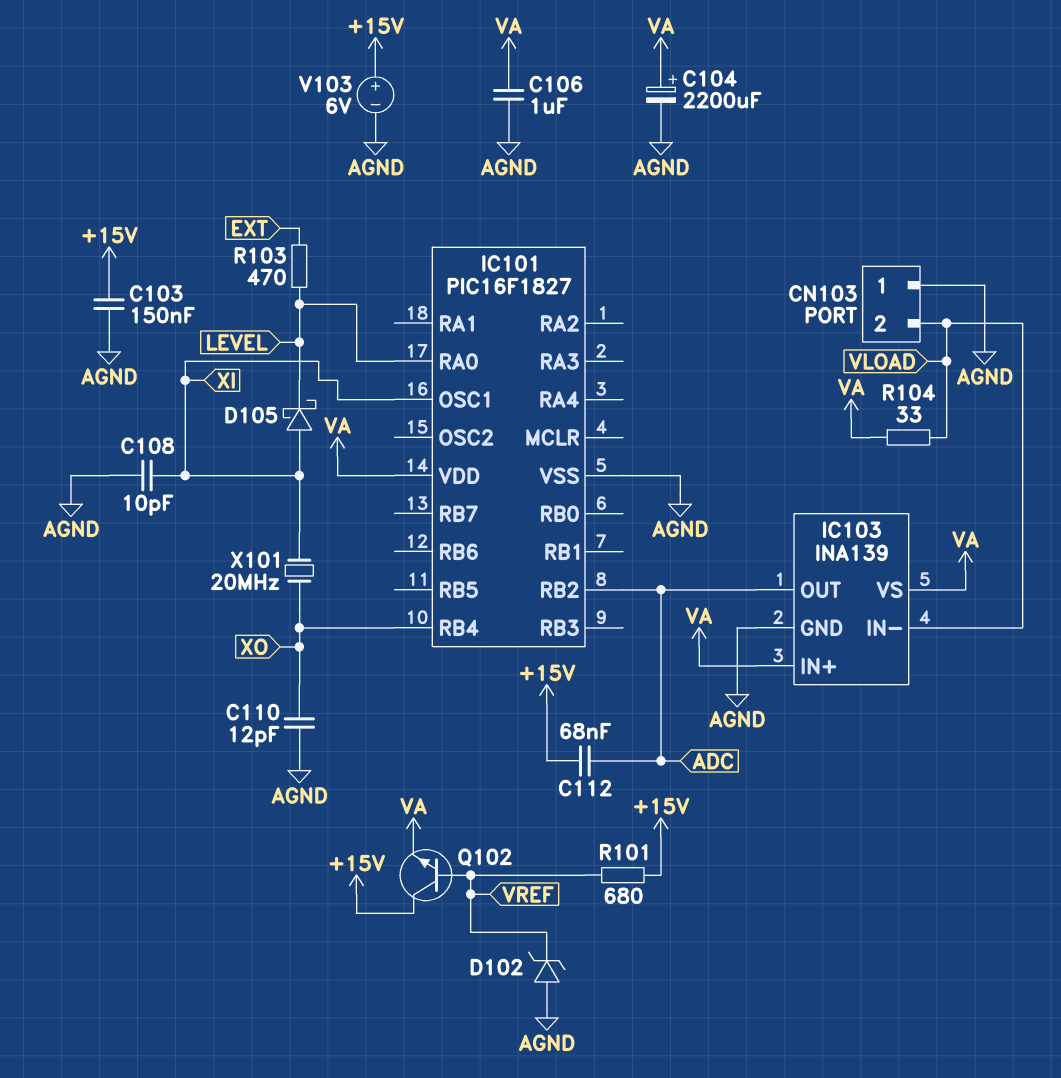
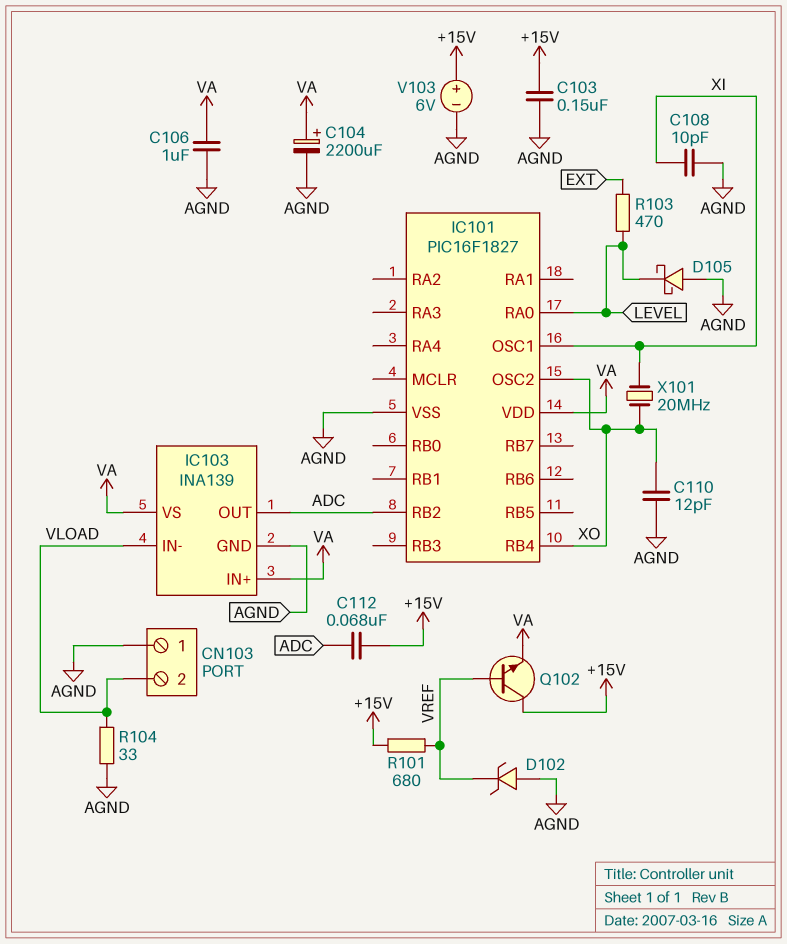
D105: schottky (A XI, K LEVEL) -> schottky (A AGND, K LEVEL)
IC101 pin OSC2: none -> XO
R104: 33 (VA, VLOAD) -> 33 (AGND, VLOAD)

